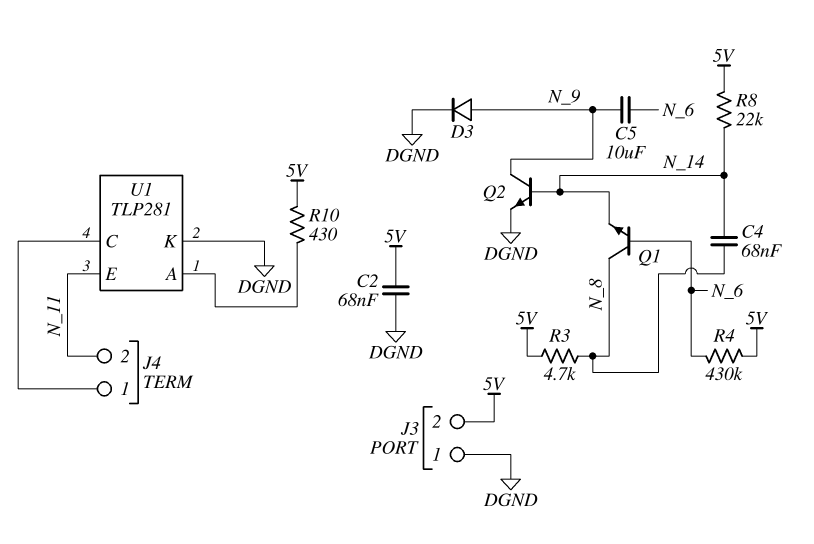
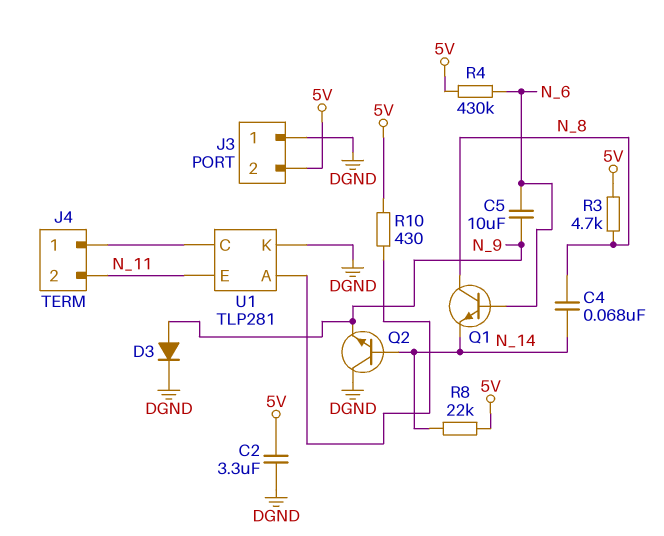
C2: 68nF (5V, DGND) -> 3.3uF (5V, DGND)
Q2: NPN (B N_14, C N_9, E DGND) -> NPN (B N_14, C DGND, E N_9)

